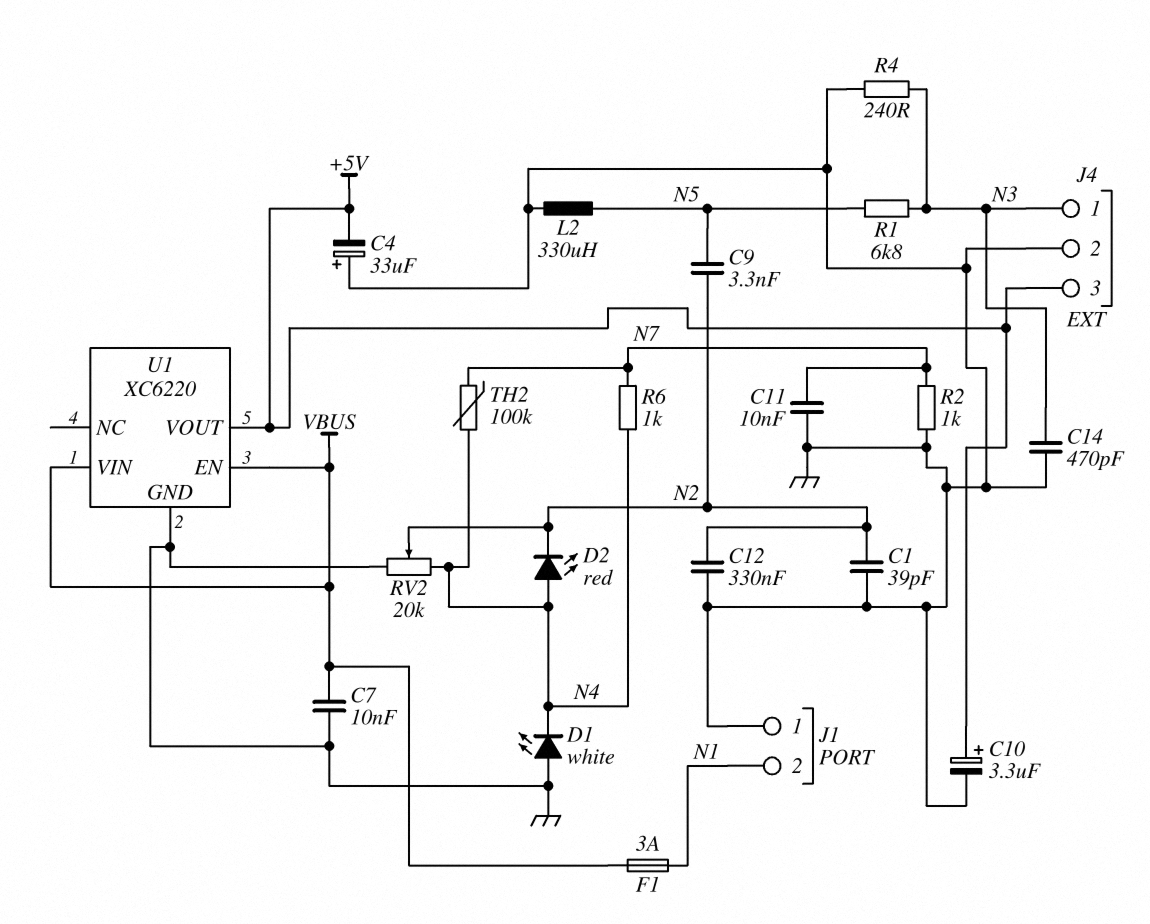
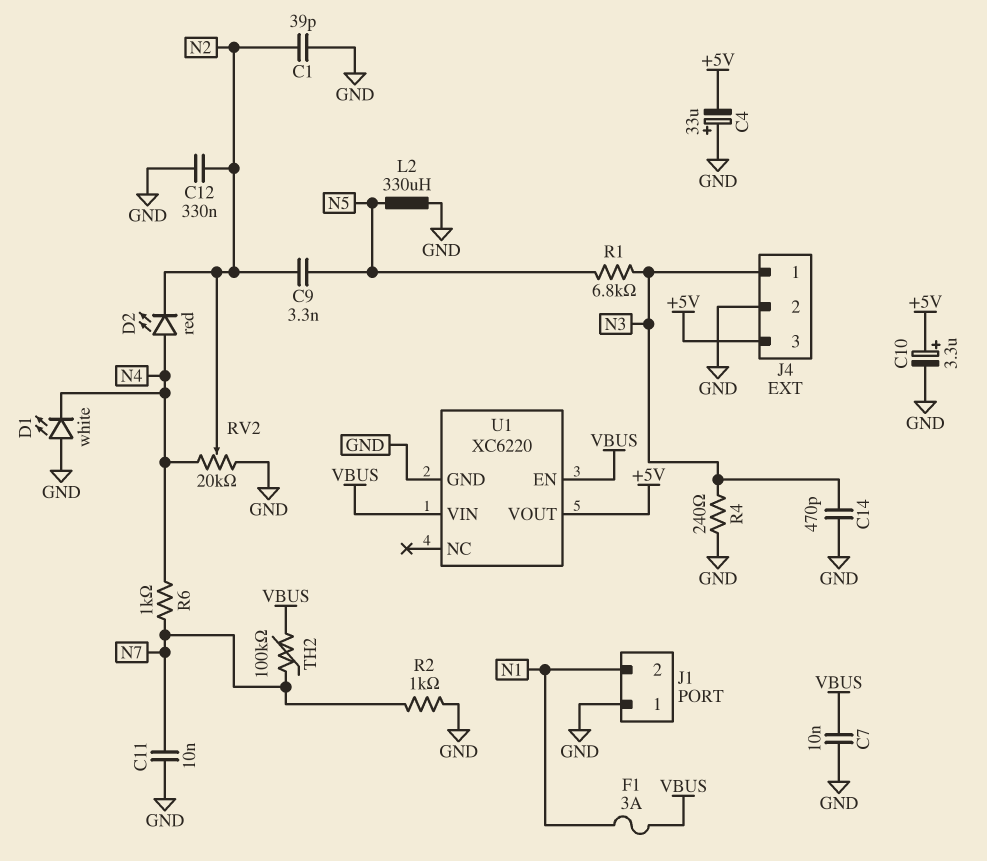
TH2: 100k (N4, N7) -> 100k (N7, VBUS)

